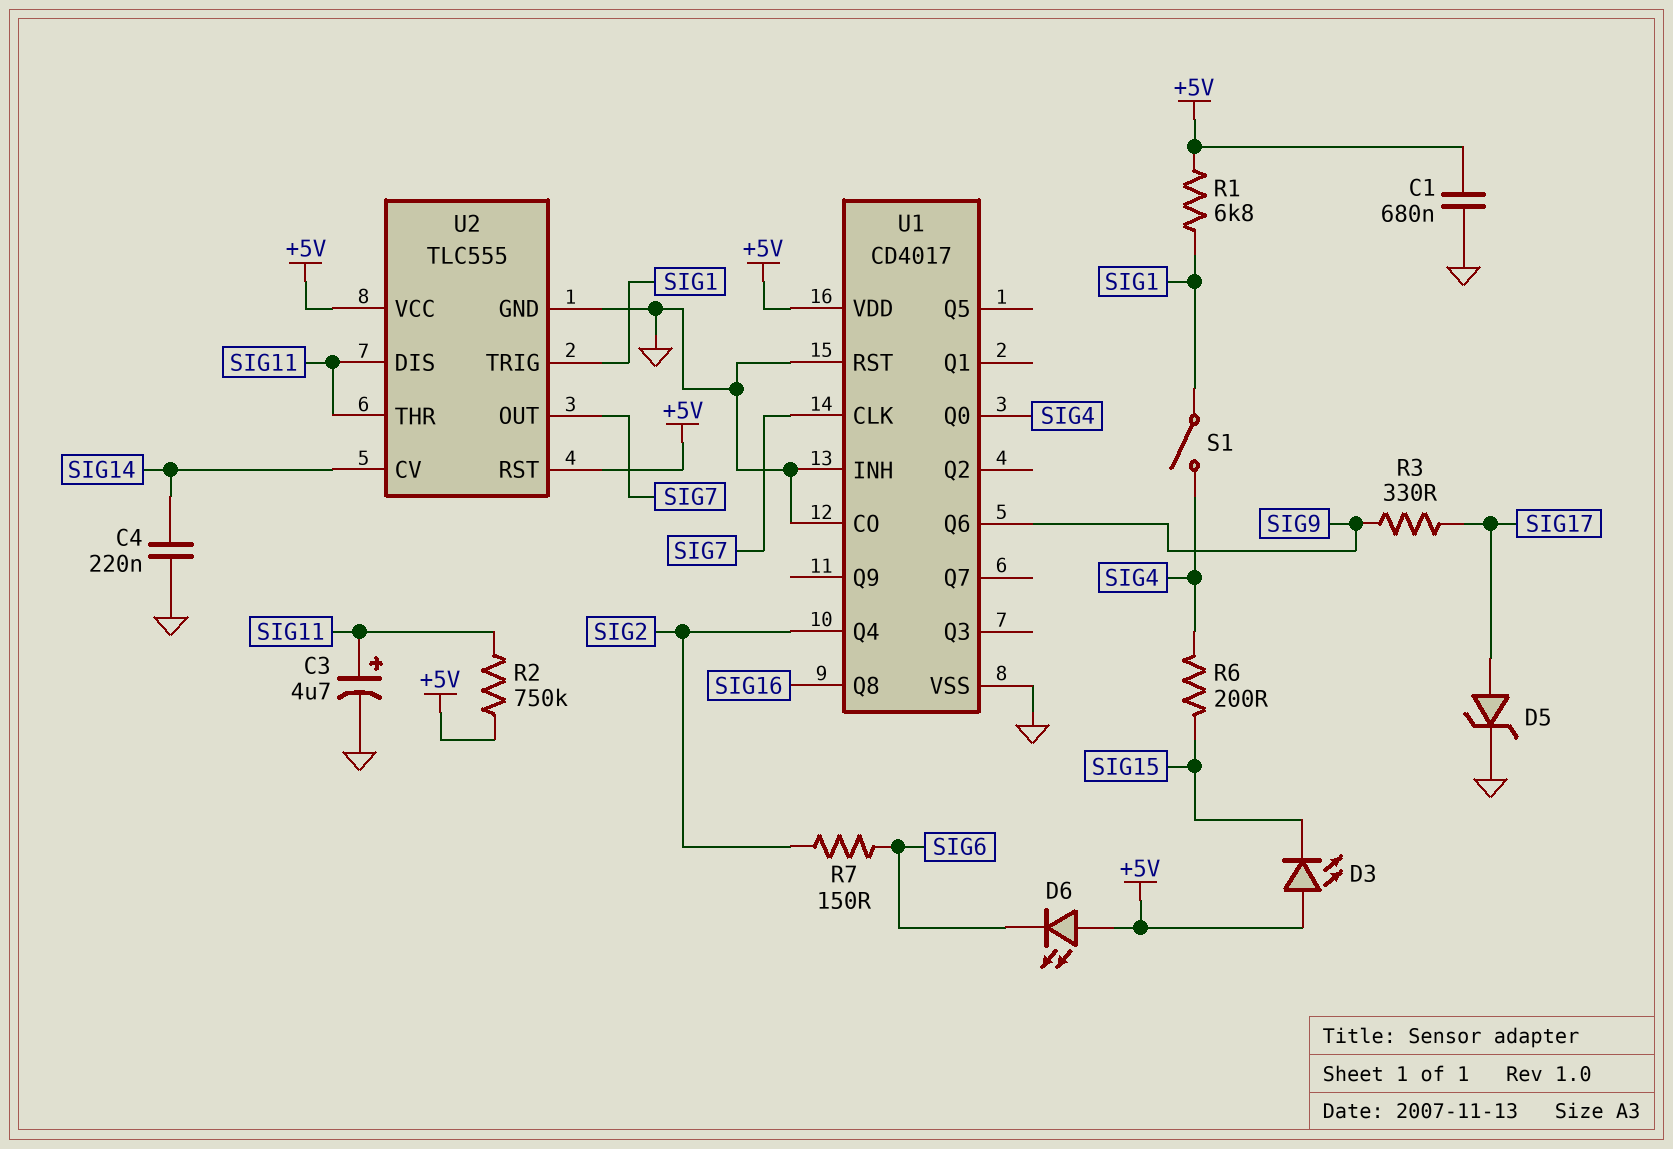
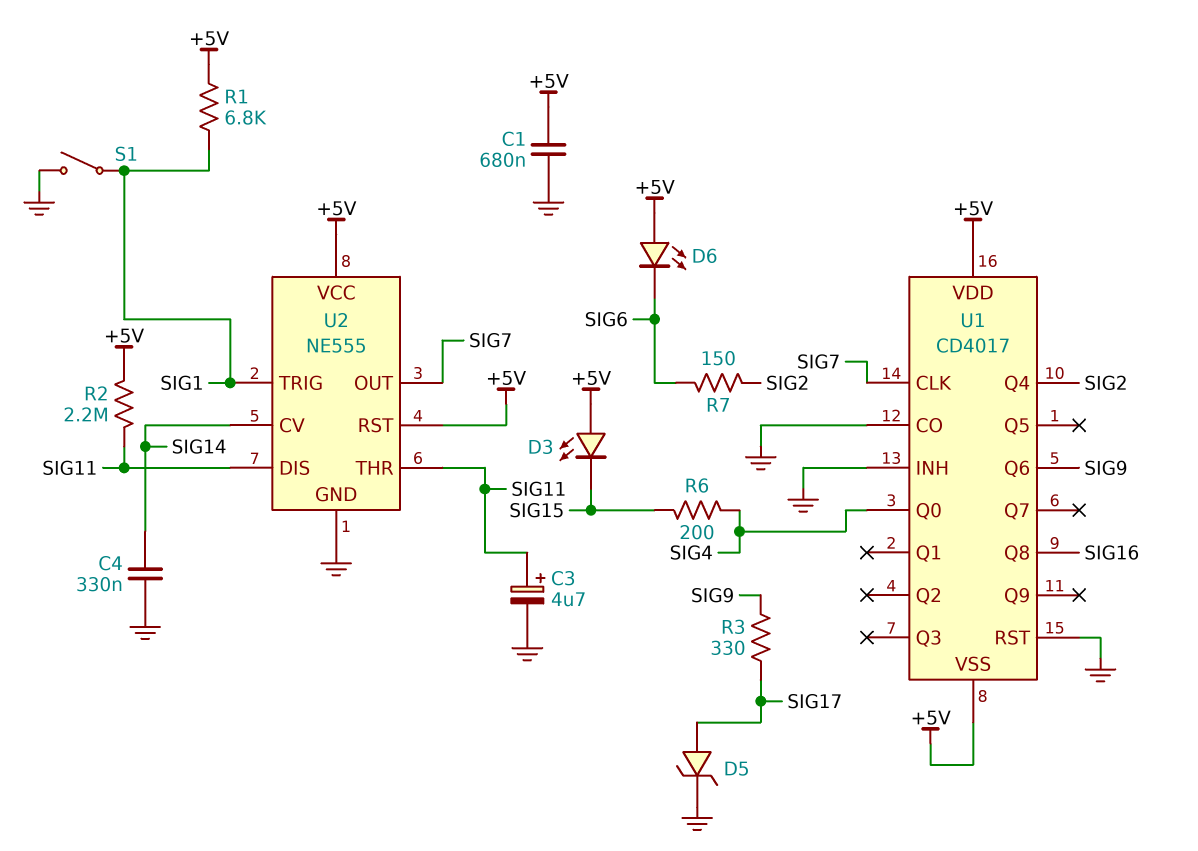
C4: 220nF (GND, SIG14) -> 330nF (GND, SIG14)
R2: 750k (+5V, SIG11) -> 2.2M (+5V, SIG11)
S1: switch (SIG1, SIG4) -> switch (GND, SIG1)
U1 pin VSS: GND -> +5V
U2: TLC555 -> NE555

